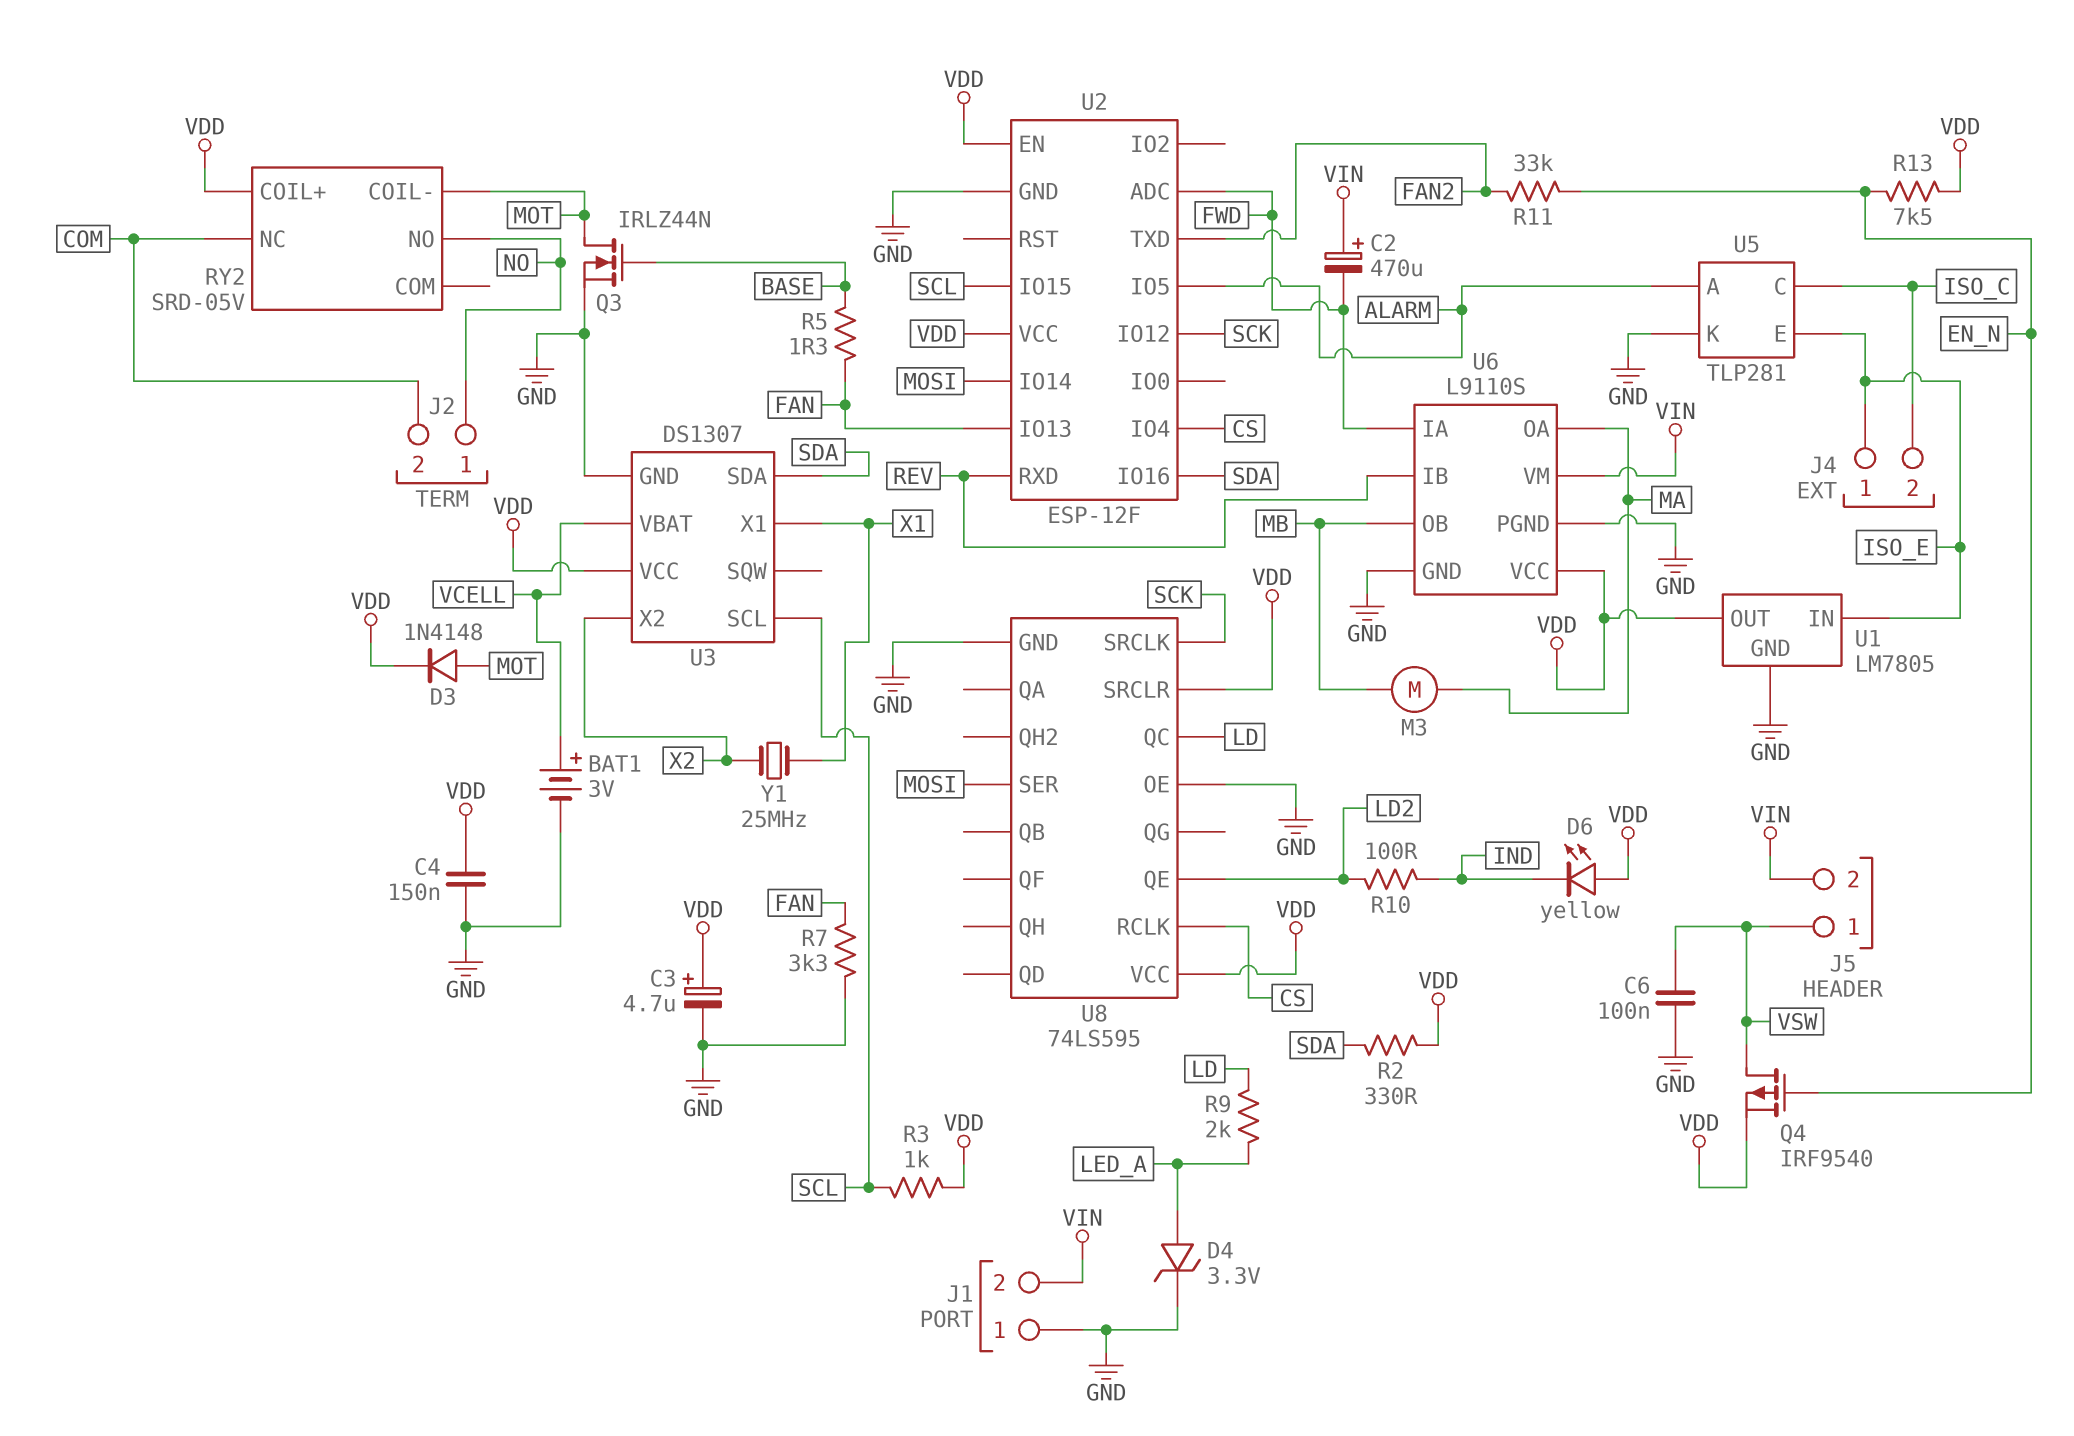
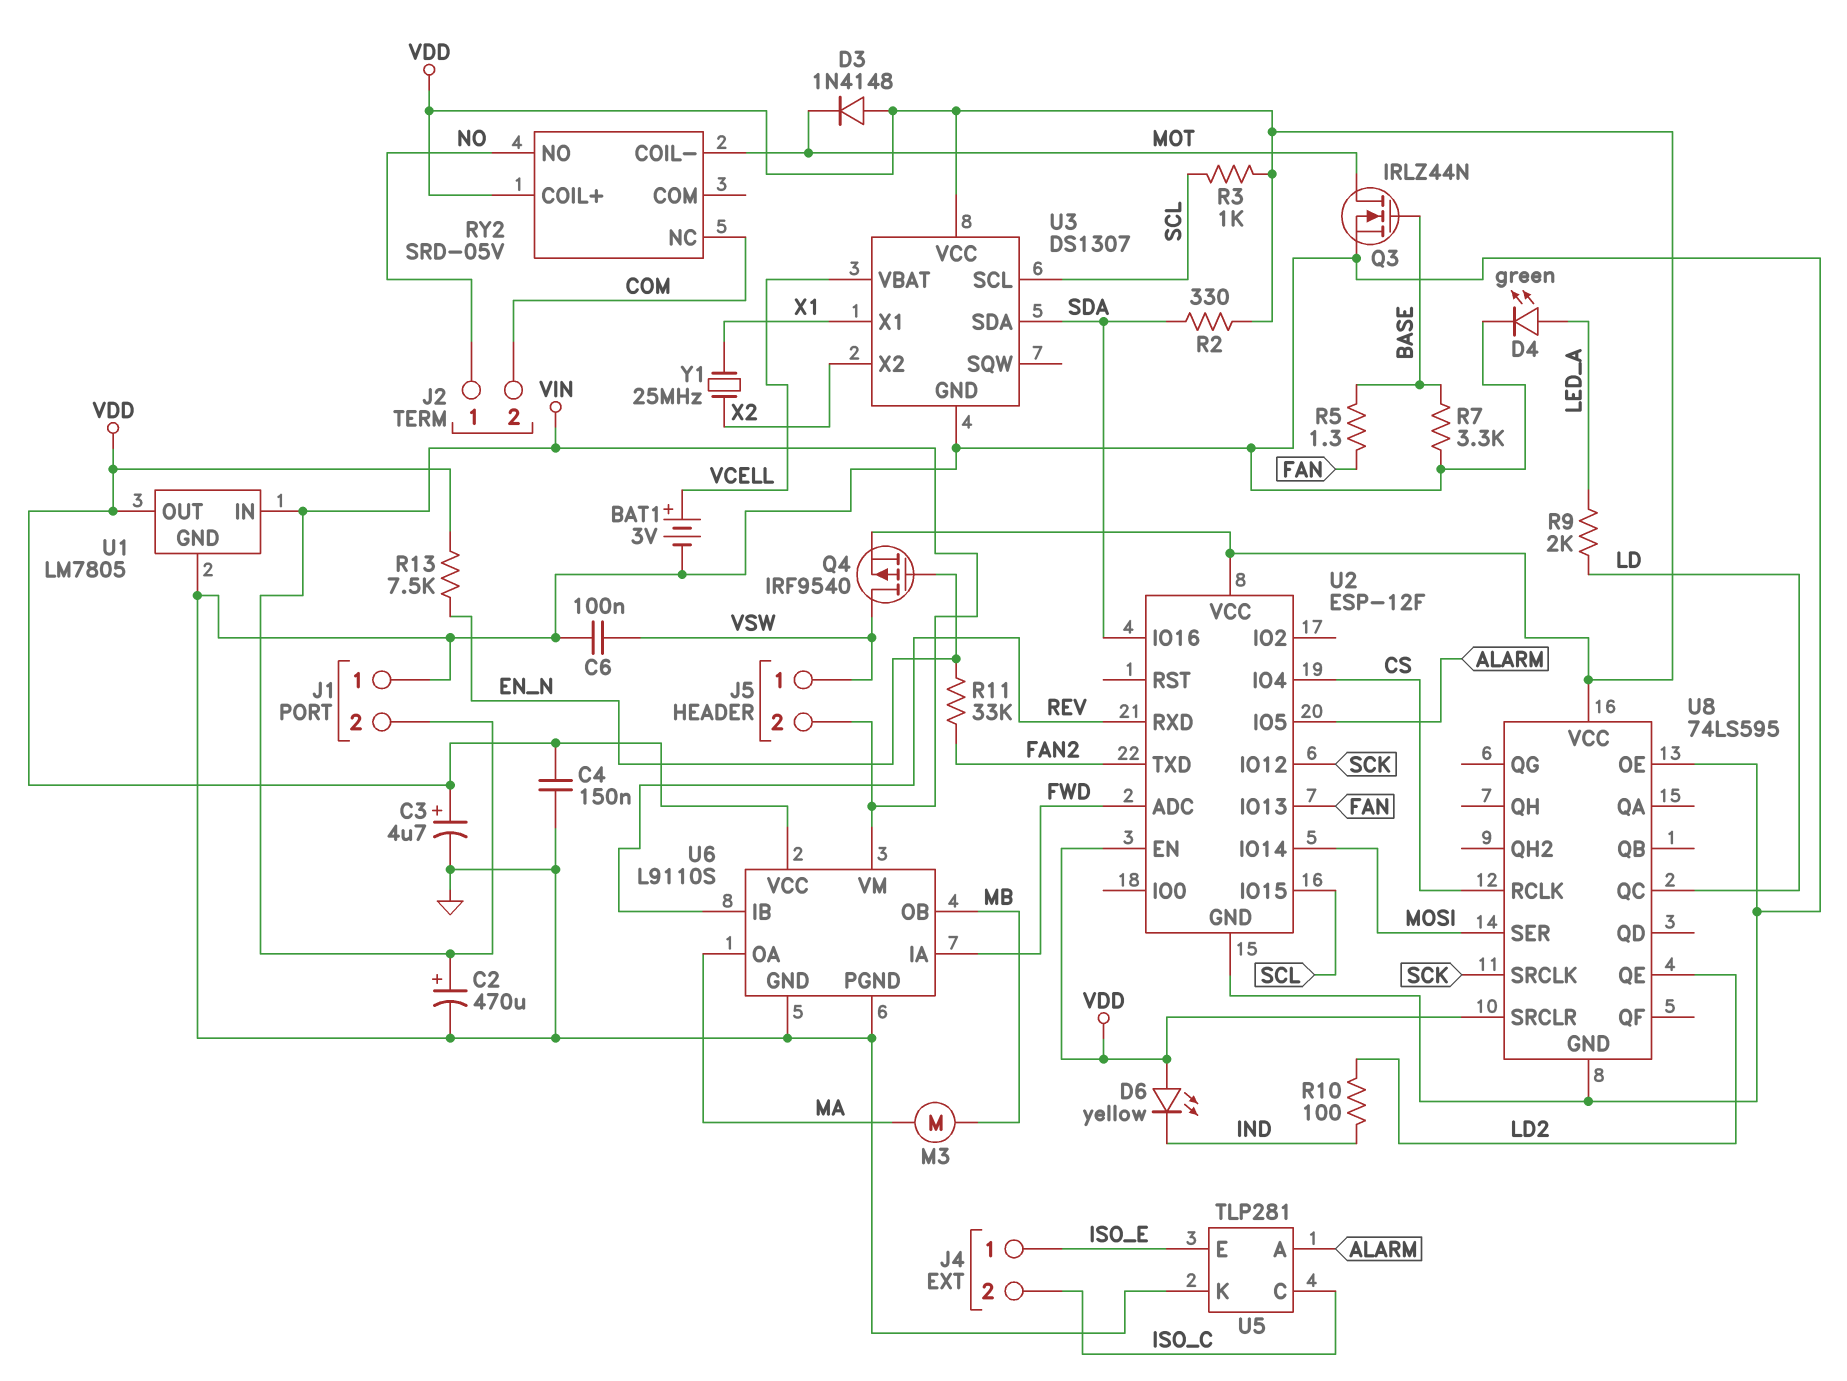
C2: 470uF (plus VIN, minus FWD) -> 470uF (plus VIN, minus GND)
D3: diode 1N4148 (A MOT, K VDD) -> diode 1N4148 (A VDD, K MOT)
D4: zener 3.3V (A LED_A, K GND) -> LED green (A LED_A, K GND)
R7: 3.3k (FAN, GND) -> 3.3k (BASE, GND)
U1 pin IN: ISO_E -> VIN

